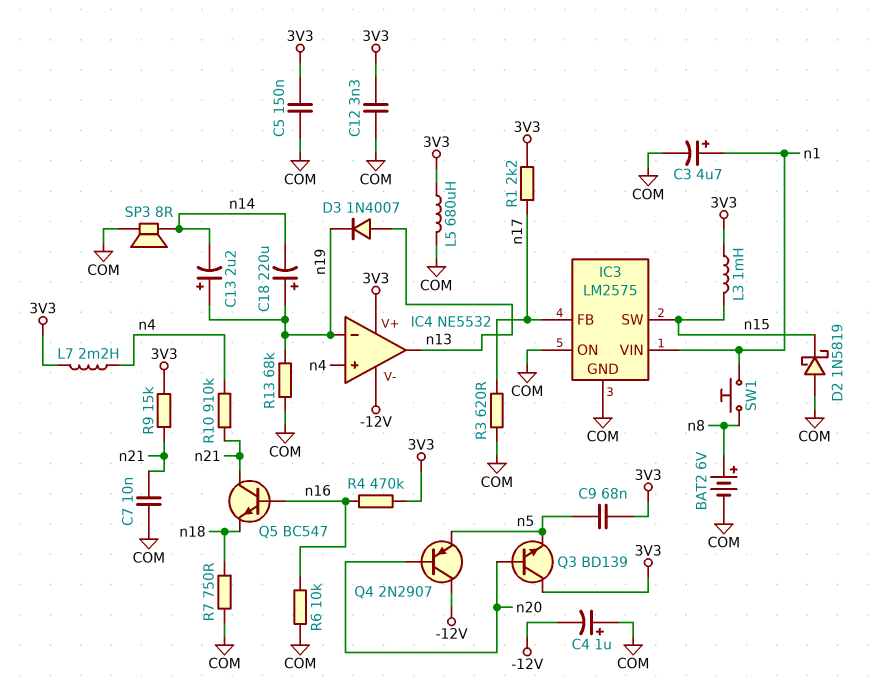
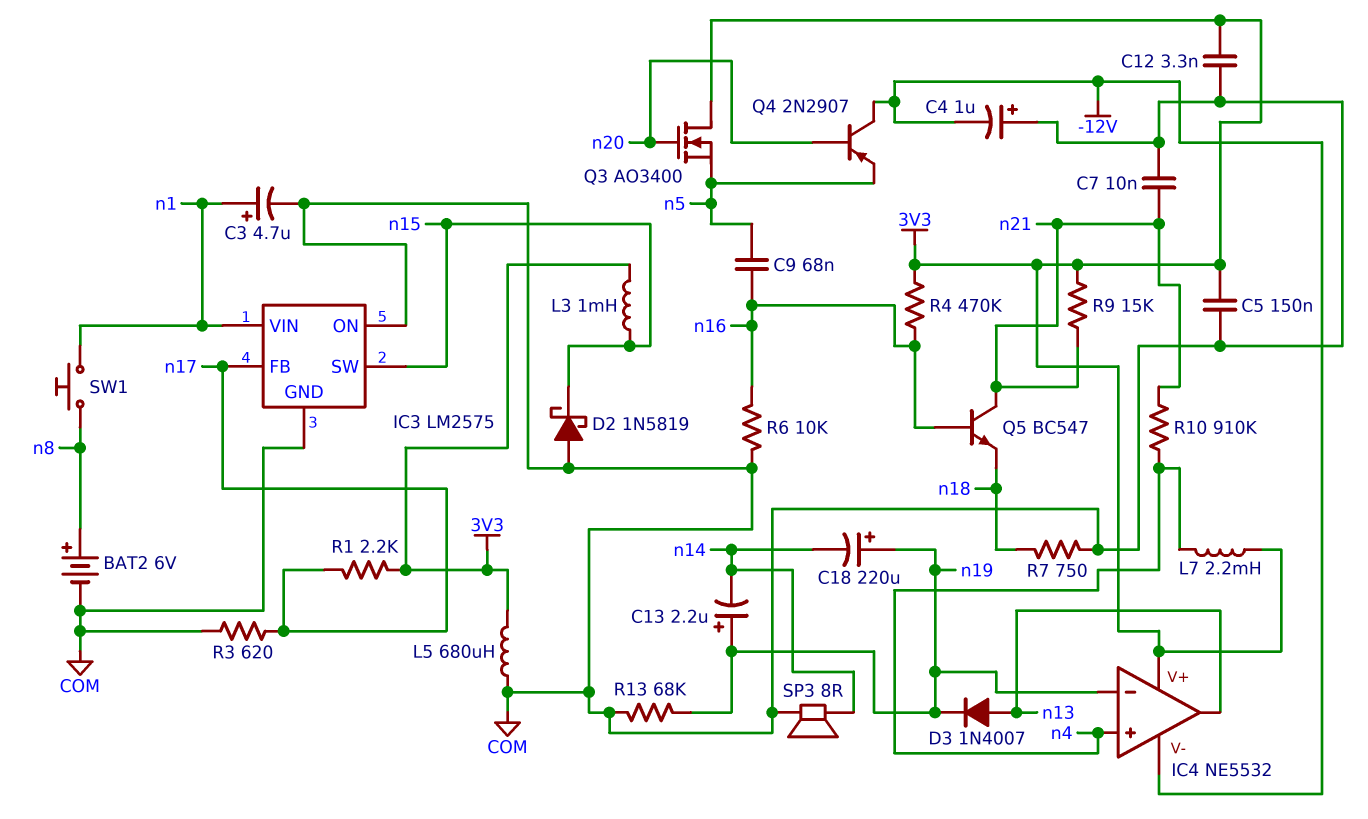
C9: 68nF (3V3, n5) -> 68nF (n5, n16)
Q3: NPN BD139 (B n20, C 3V3, E n5) -> NMOS AO3400 (G n20, D 3V3, S n5)

